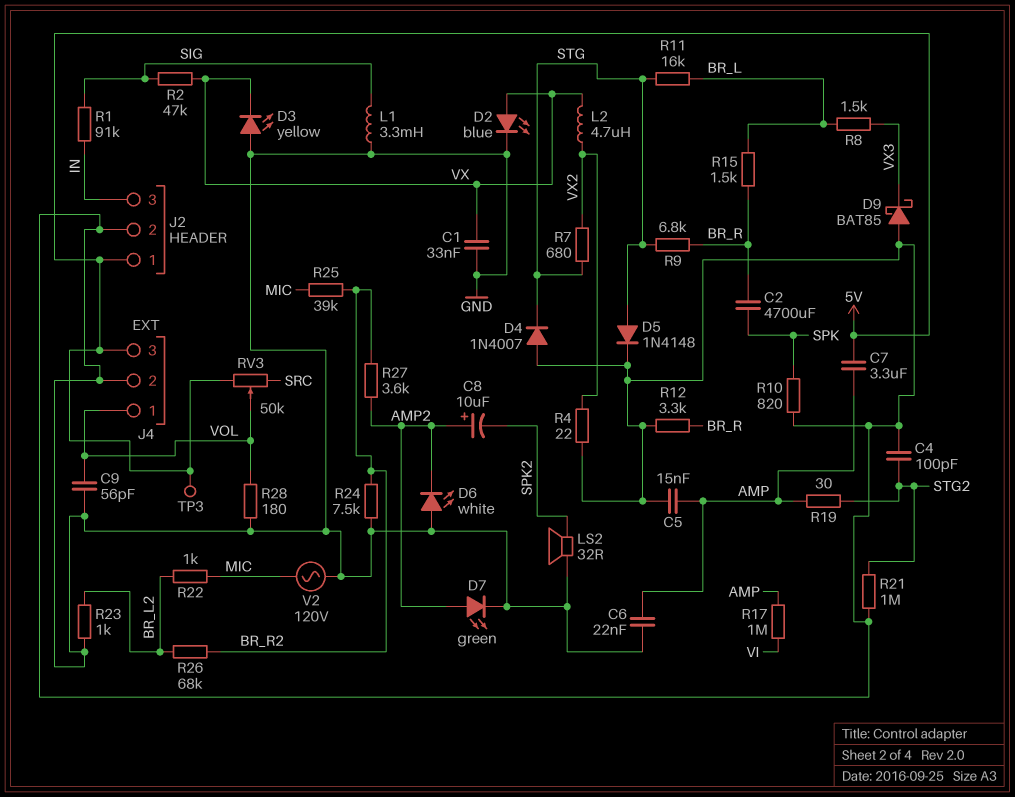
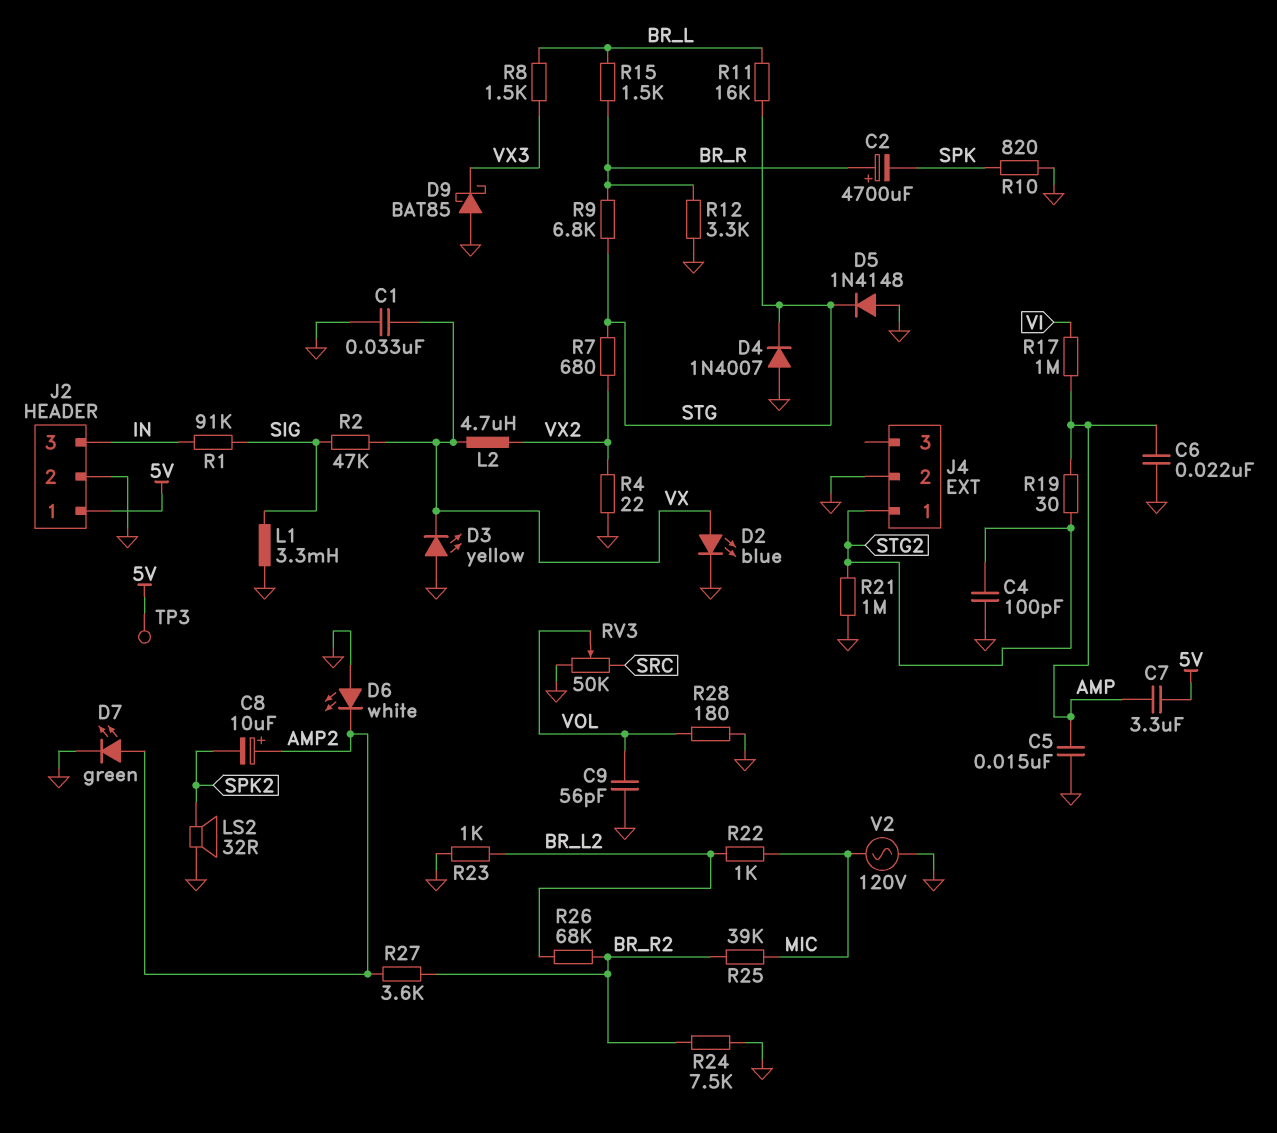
C2: 4700uF (BR_R, SPK) -> 4700uF (plus BR_R, minus SPK)
D5: diode 1N4148 (A STG, K GND) -> diode 1N4148 (A GND, K STG)
J4 pin 1: VOL -> STG2
J4 pin 3: 5V -> none
RV3: 50k (5V, SRC, wiper VOL) -> 50k (GND, SRC, wiper VOL)

